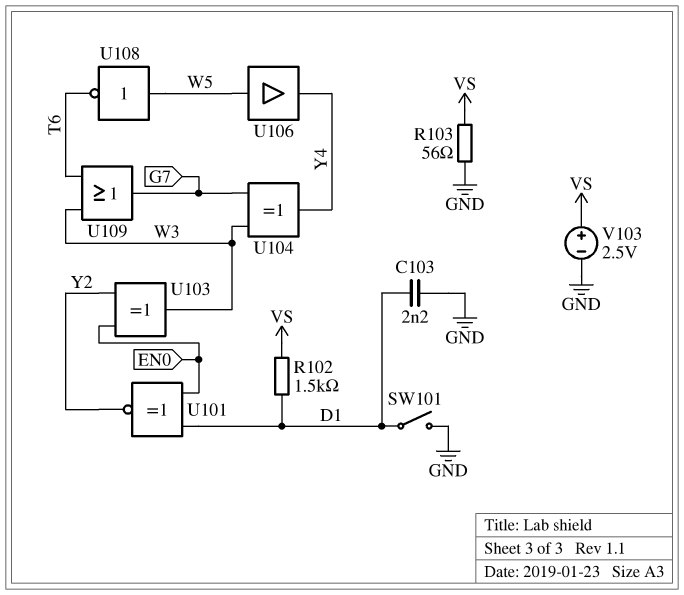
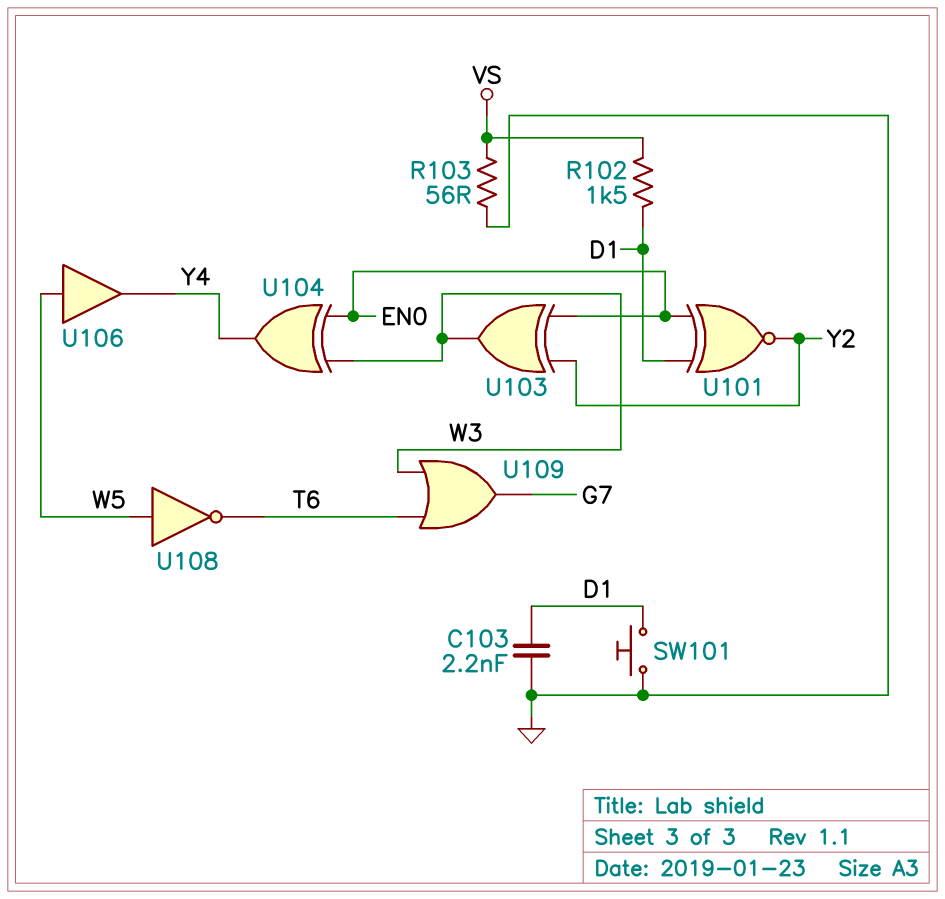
SW101: switch (D1, GND) -> button (D1, GND)
U104: XOR (in G7, in W3, out Y4) -> XOR (in EN0, in W3, out Y4)
V103: 2.5V (plus VS, minus GND) -> none

